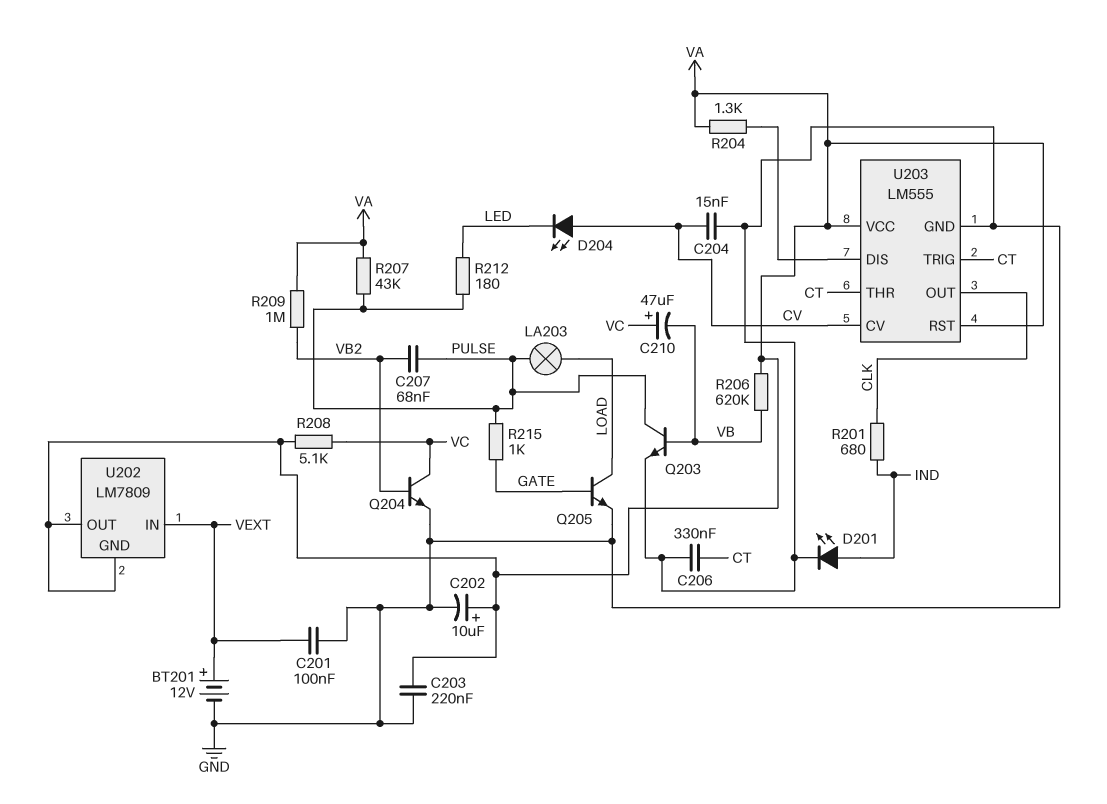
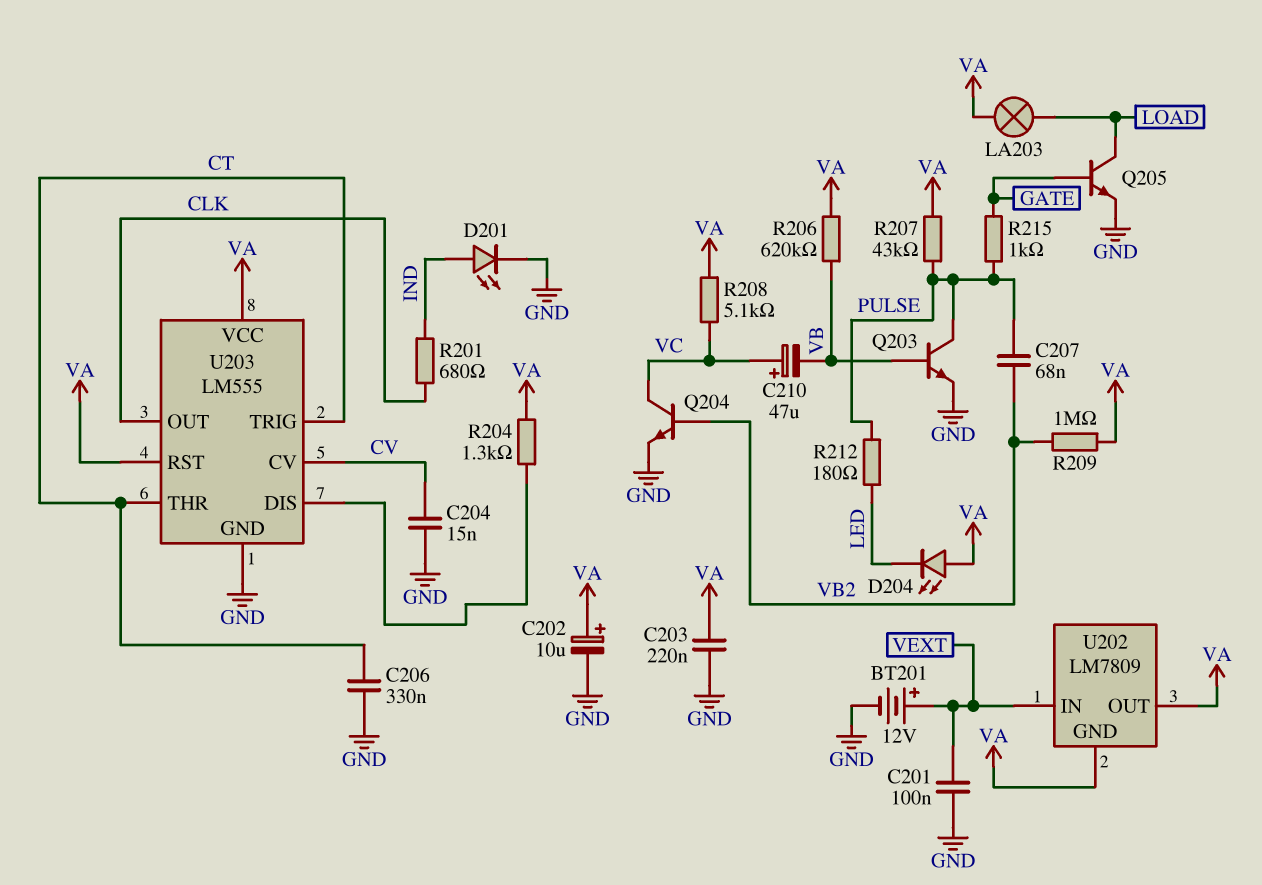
D204: LED (A CV, K LED) -> LED (A VA, K LED)
LA203: lamp (LOAD, PULSE) -> lamp (LOAD, VA)

